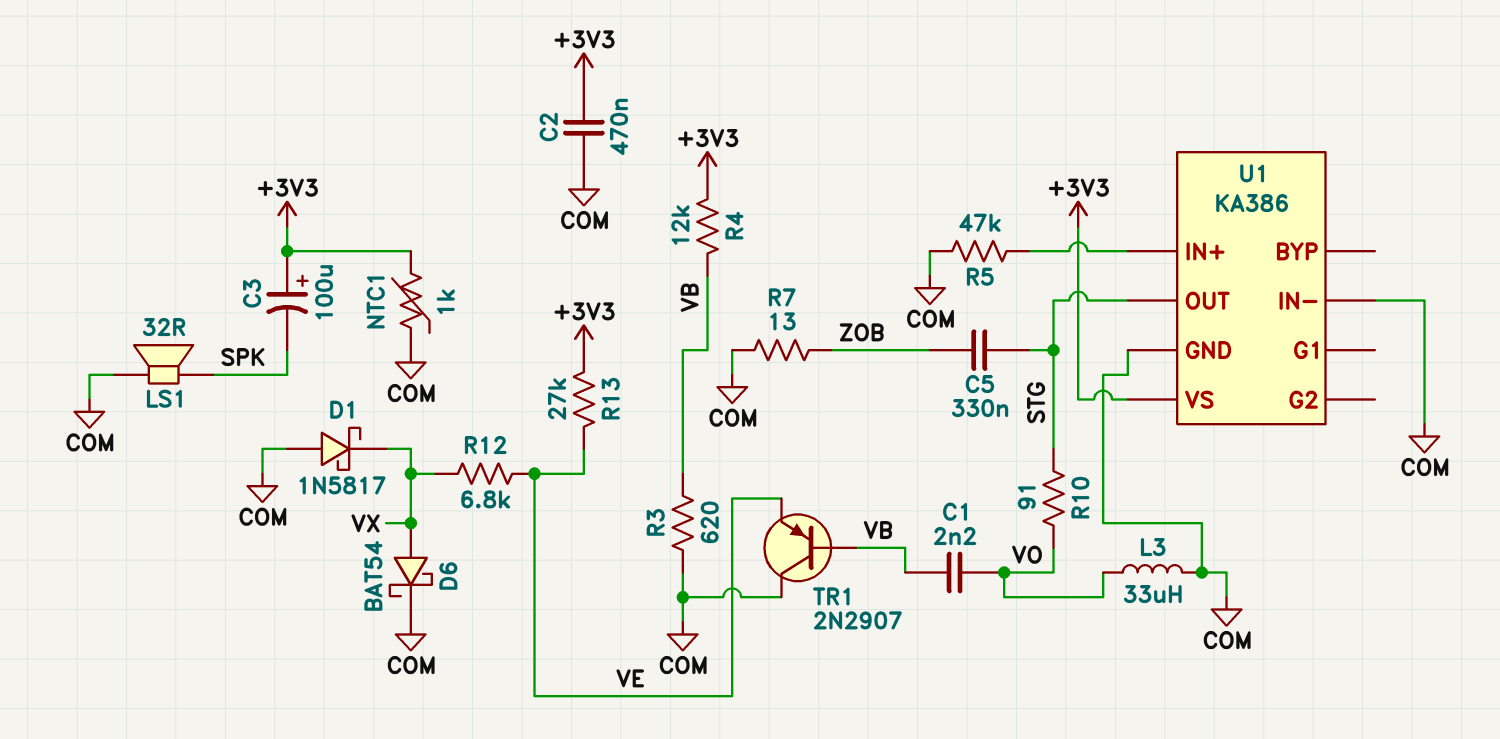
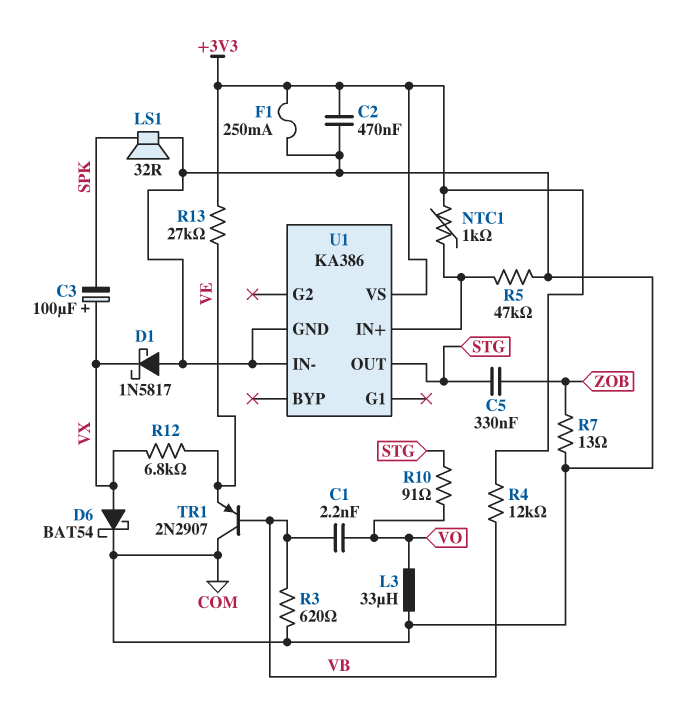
C3: 100uF (plus +3V3, minus SPK) -> 100uF (plus VX, minus SPK)
F1: none -> 250mA (+3V3, COM)
NTC1: 1k (+3V3, COM) -> 1k (+3V3, U1/IN+)

